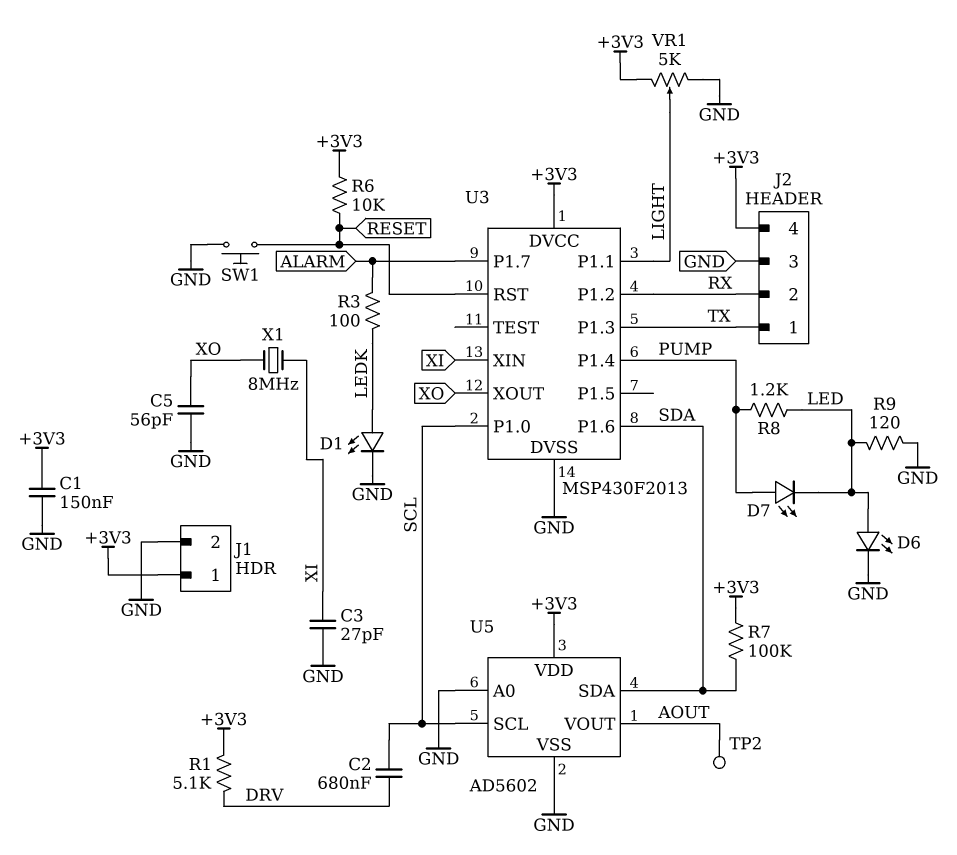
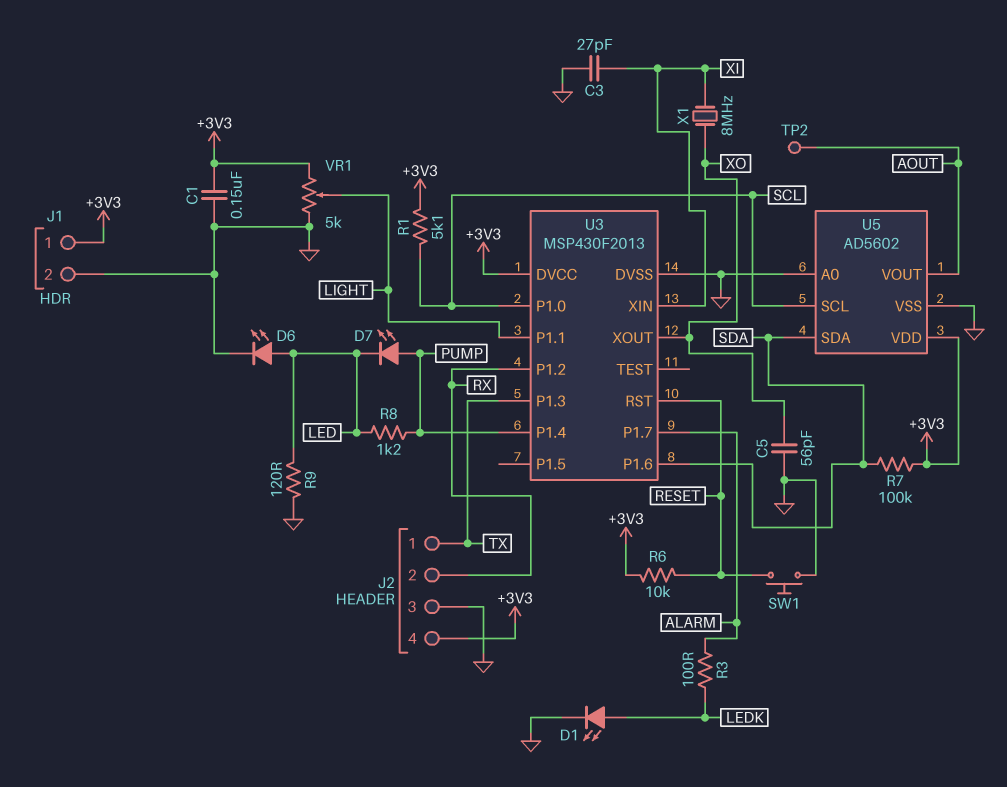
C2: 680nF (DRV, SCL) -> none
R1: 5.1k (+3V3, DRV) -> 5.1k (+3V3, SCL)

